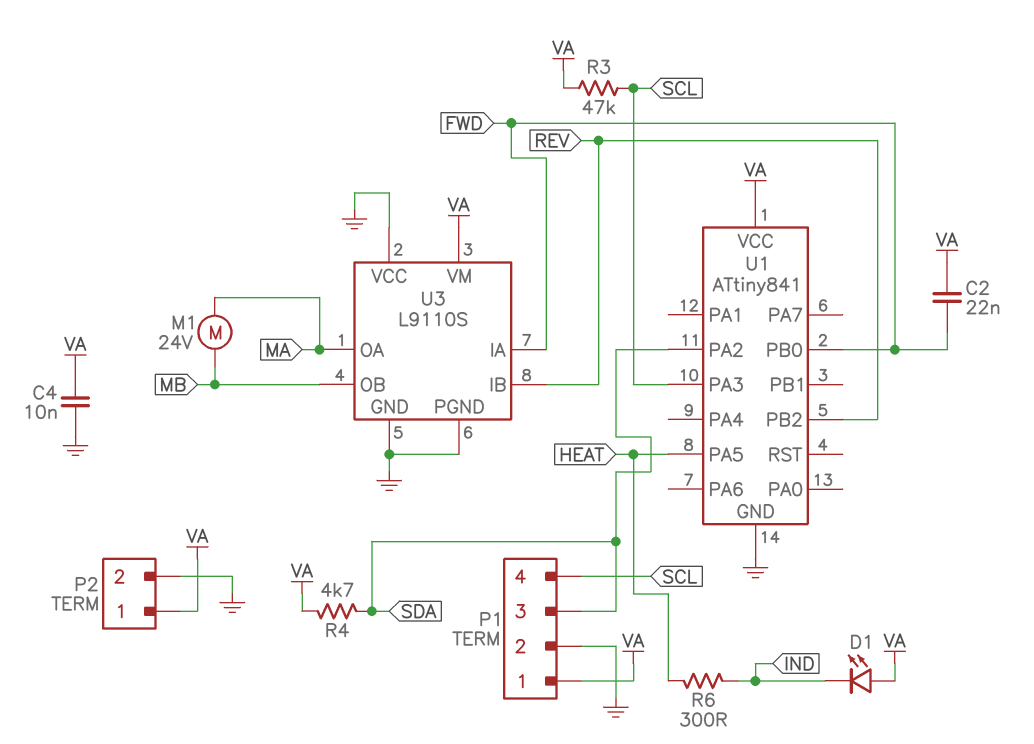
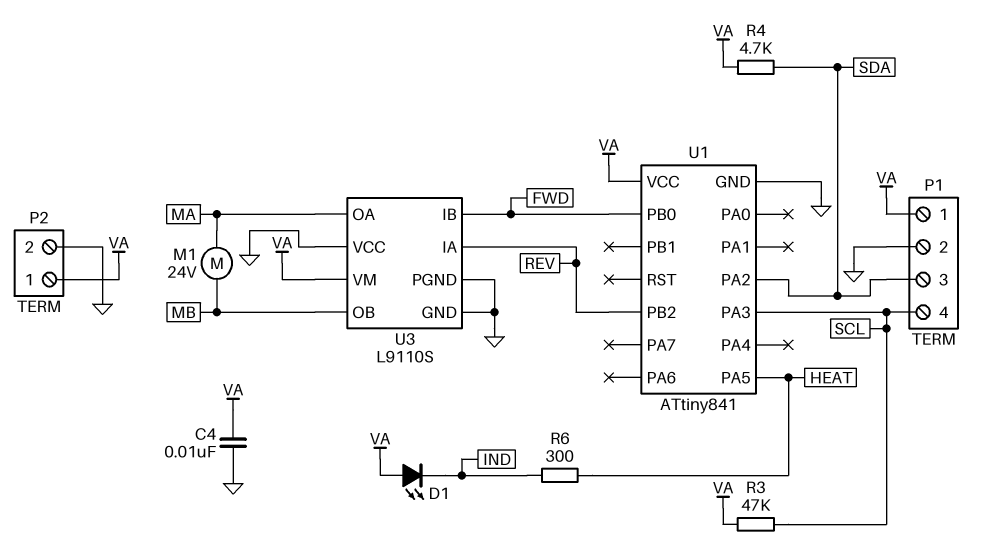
C2: 22nF (FWD, VA) -> none
U3 pin IA: FWD -> REV
U3 pin IB: REV -> FWD

